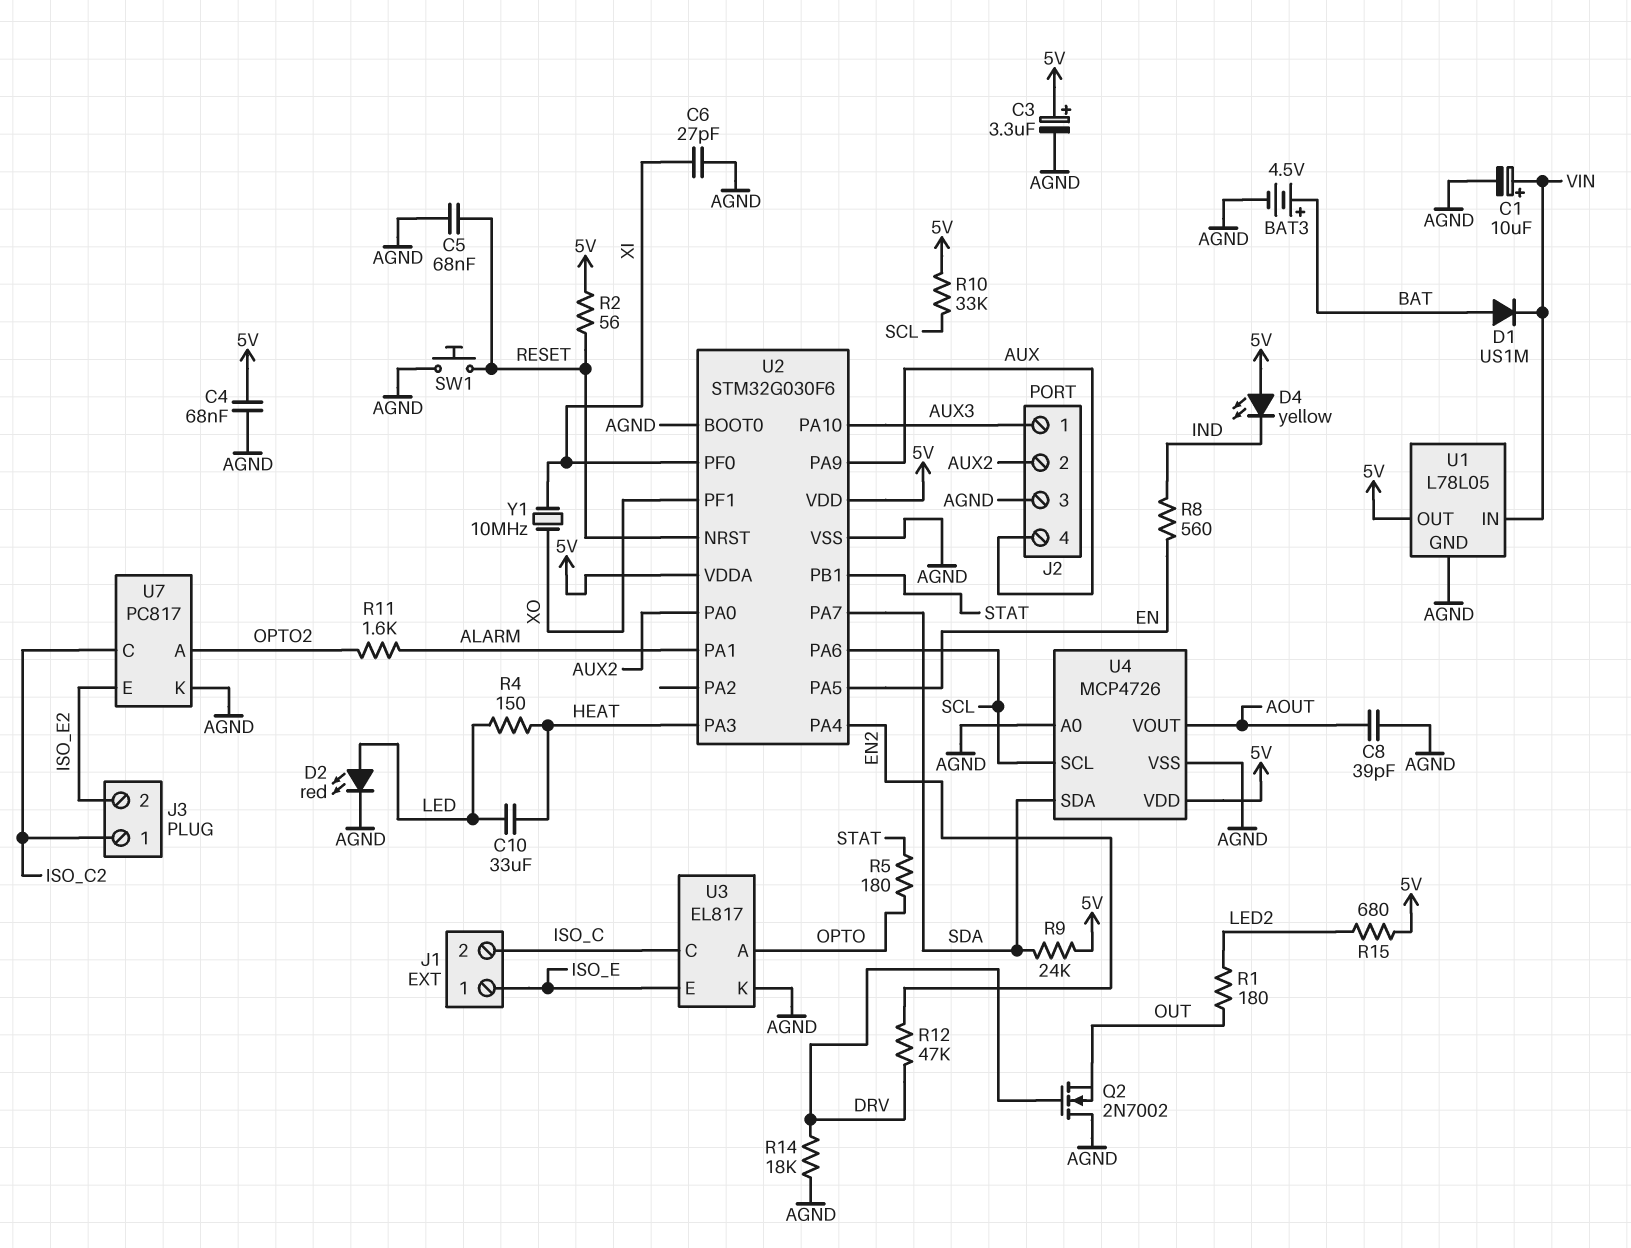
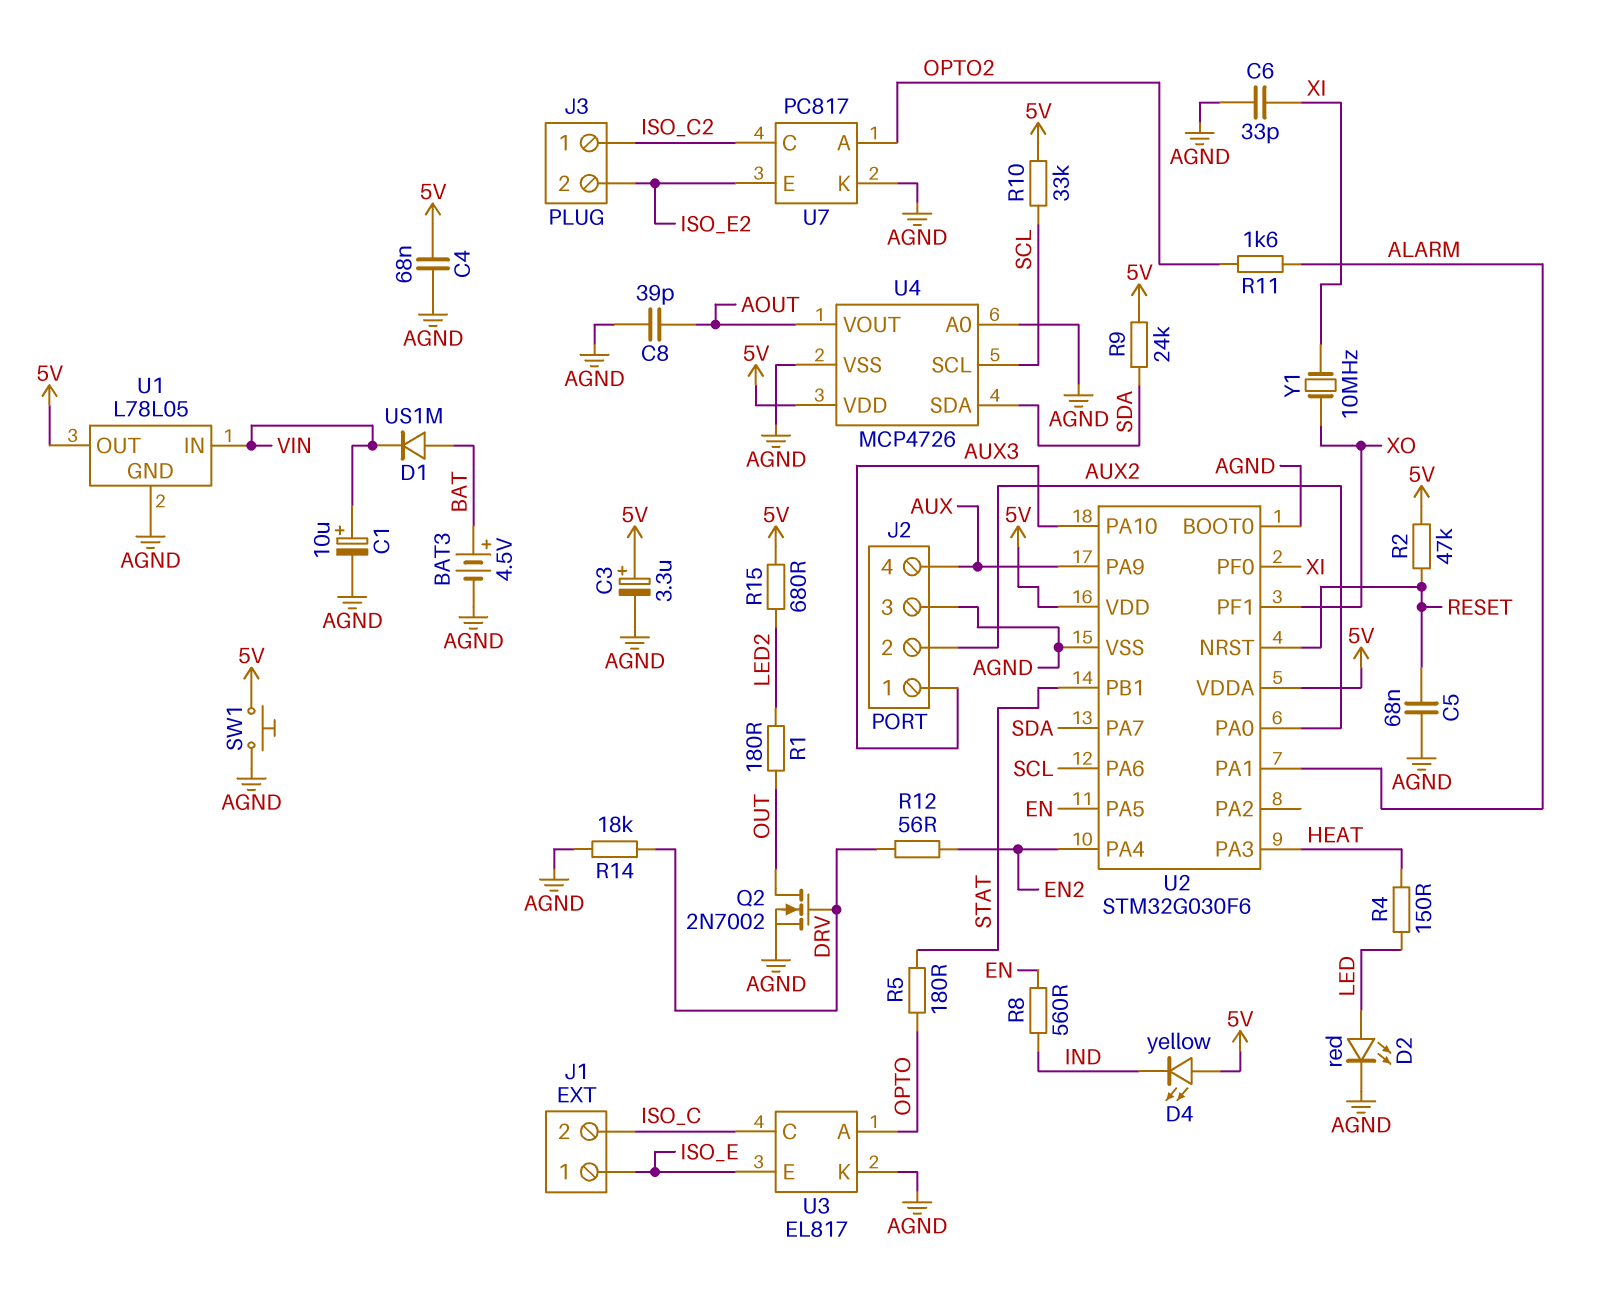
C6: 27pF (AGND, XI) -> 33pF (AGND, XI)
C10: 33uF (HEAT, LED) -> none
Q2: NMOS 2N7002 (G DRV, D AGND, S OUT) -> NMOS 2N7002 (G DRV, D OUT, S AGND)
R2: 56 (5V, RESET) -> 47k (5V, RESET)
R12: 47k (DRV, EN2) -> 56 (DRV, EN2)
SW1: button (AGND, RESET) -> button (5V, AGND)

